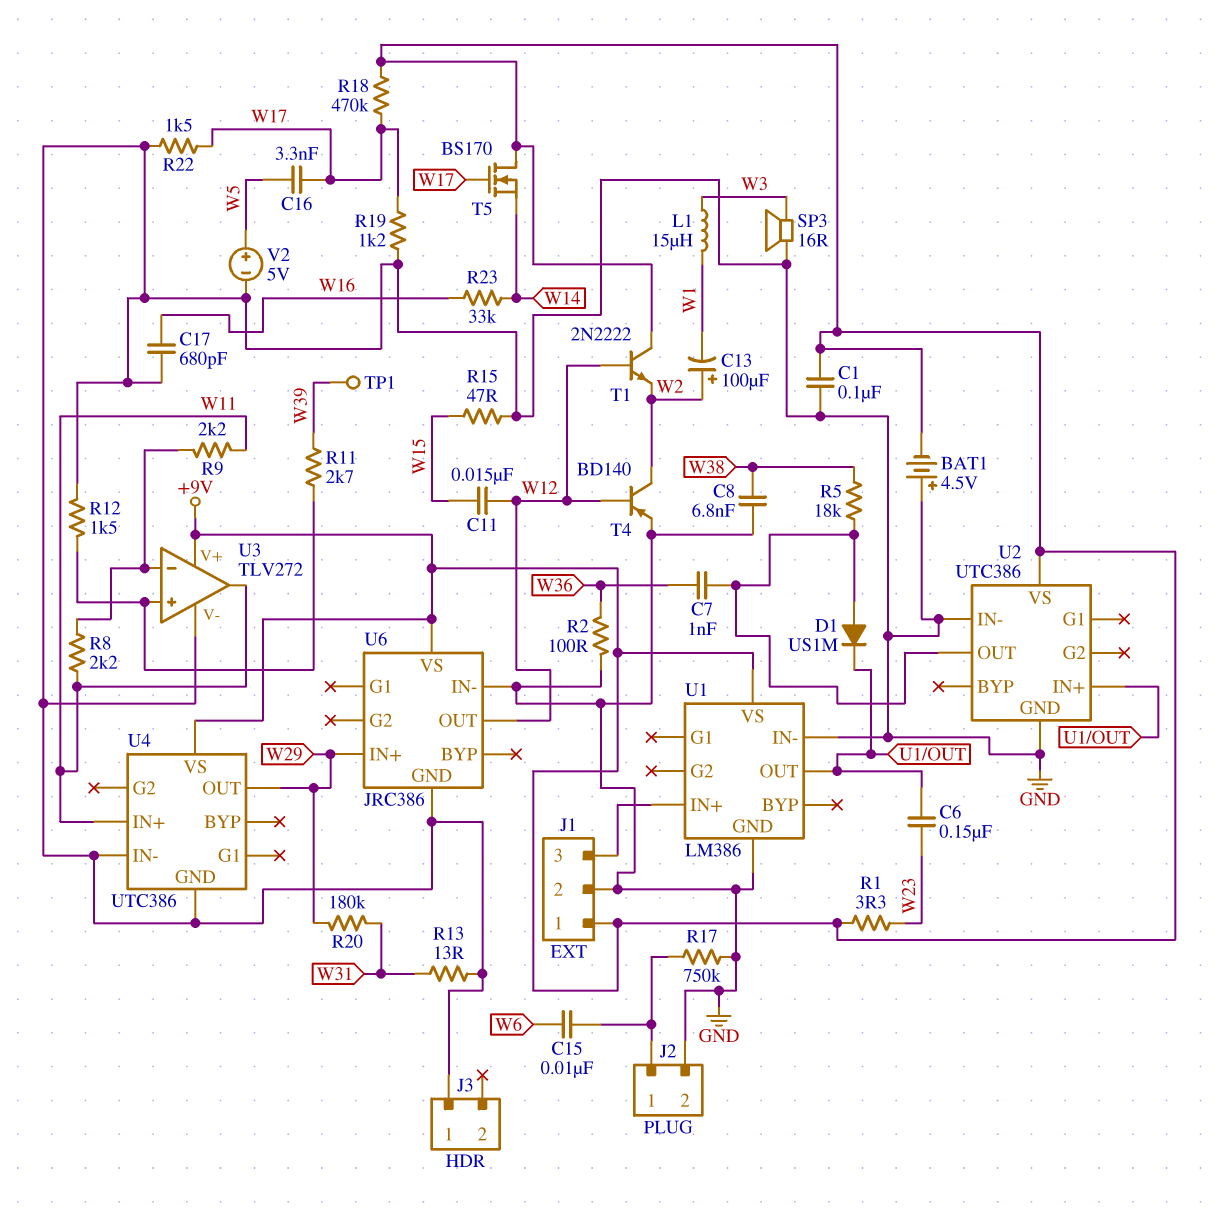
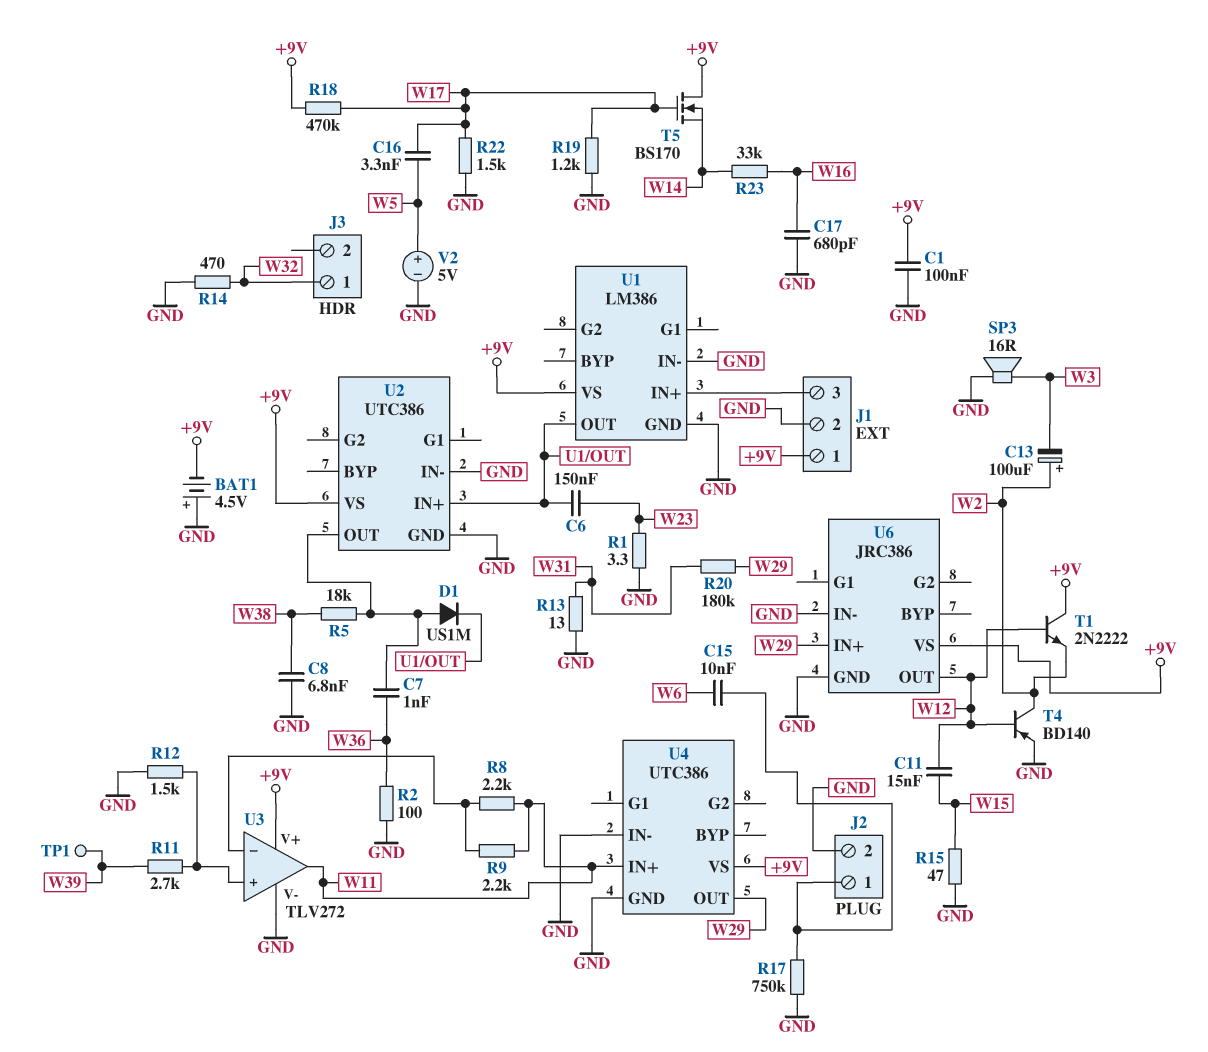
C13: 100uF (plus W2, minus W1) -> 100uF (plus W2, minus W3)
J3 pin 1: GND -> W32
L1: 15uH (W1, W3) -> none
R1: 3.3 (+9V, W23) -> 3.3 (GND, W23)
R14: none -> 470 (GND, W32)

